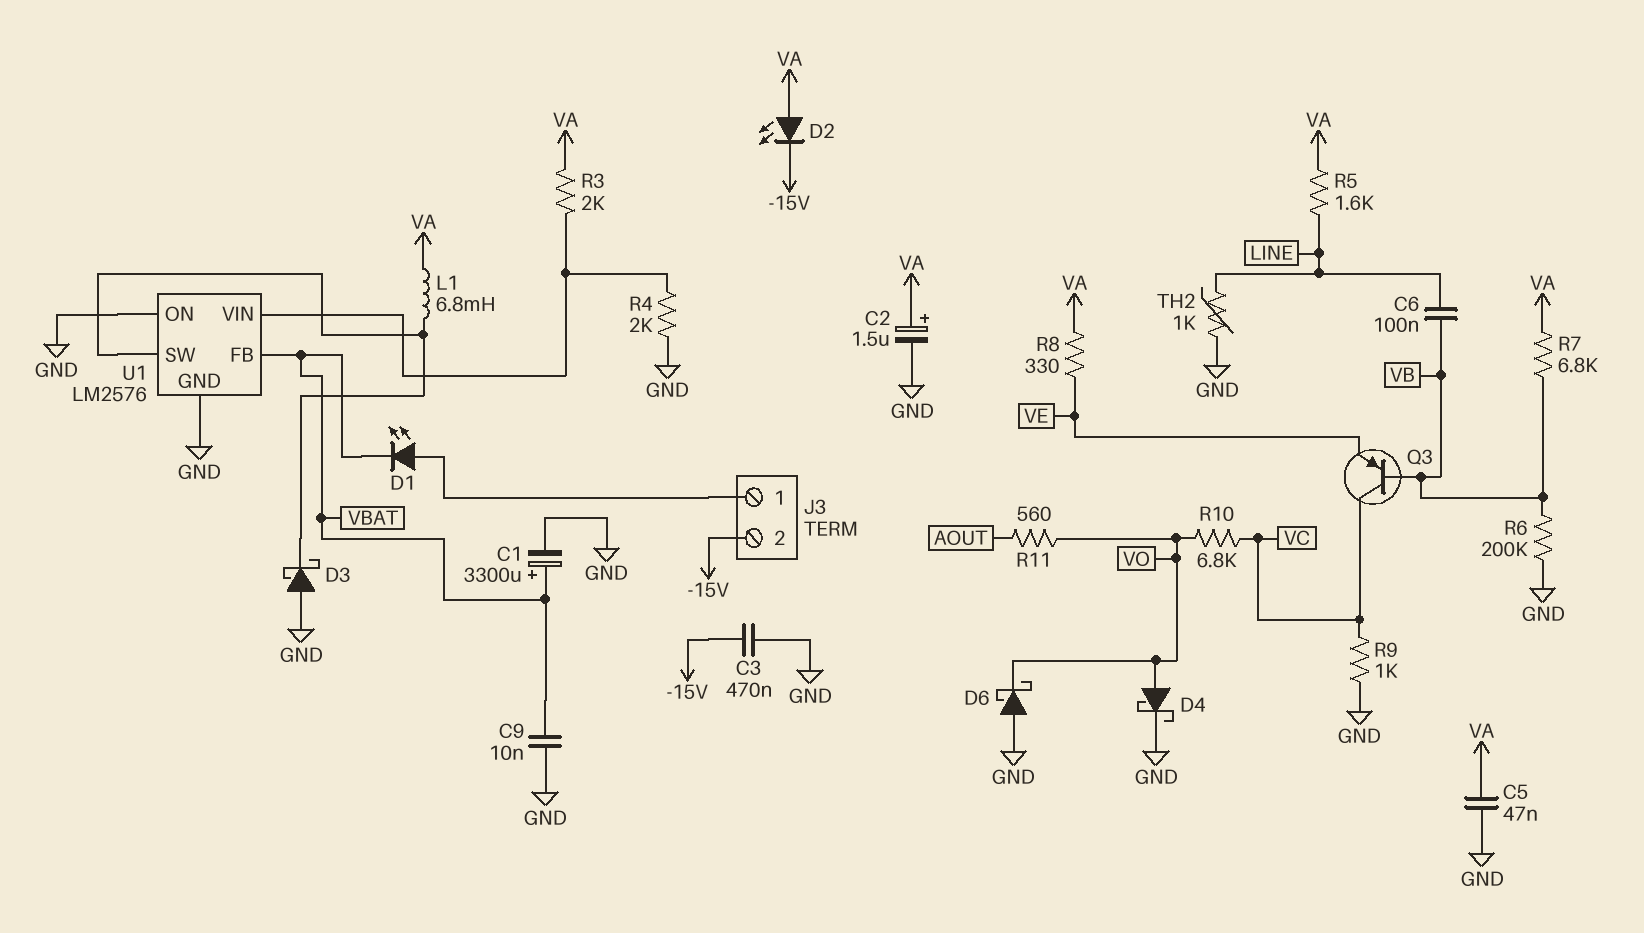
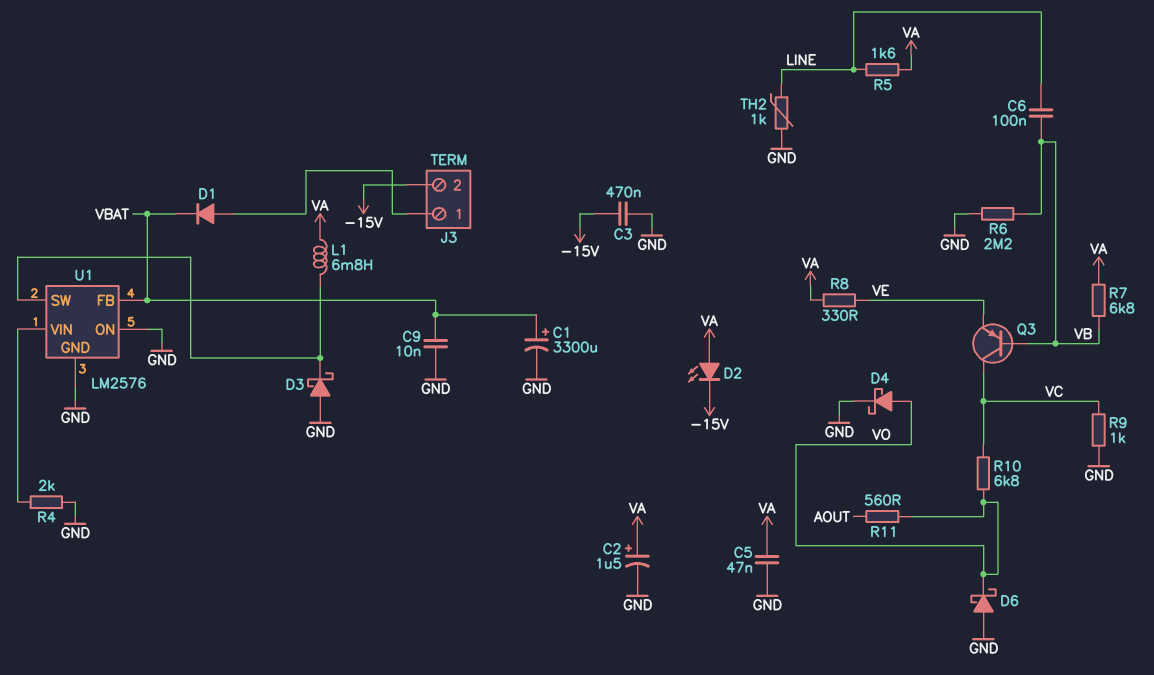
D1: LED (A J3/1, K VBAT) -> diode (A J3/1, K VBAT)
R3: 2k (U1/VIN, VA) -> none
R6: 200k (GND, VB) -> 2.2M (GND, VB)

